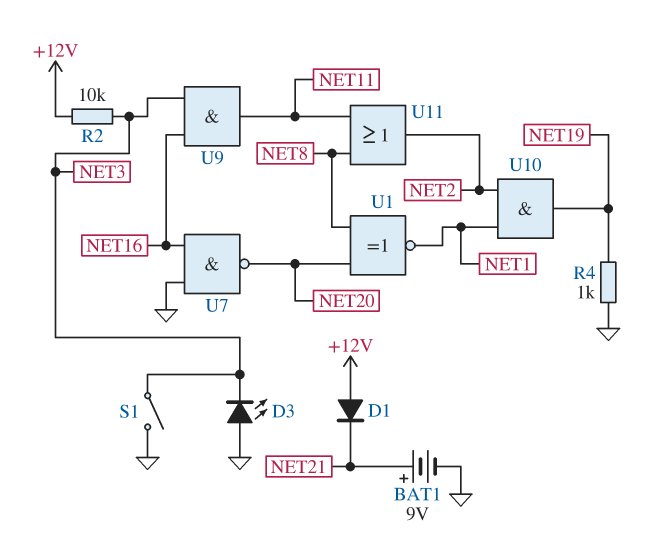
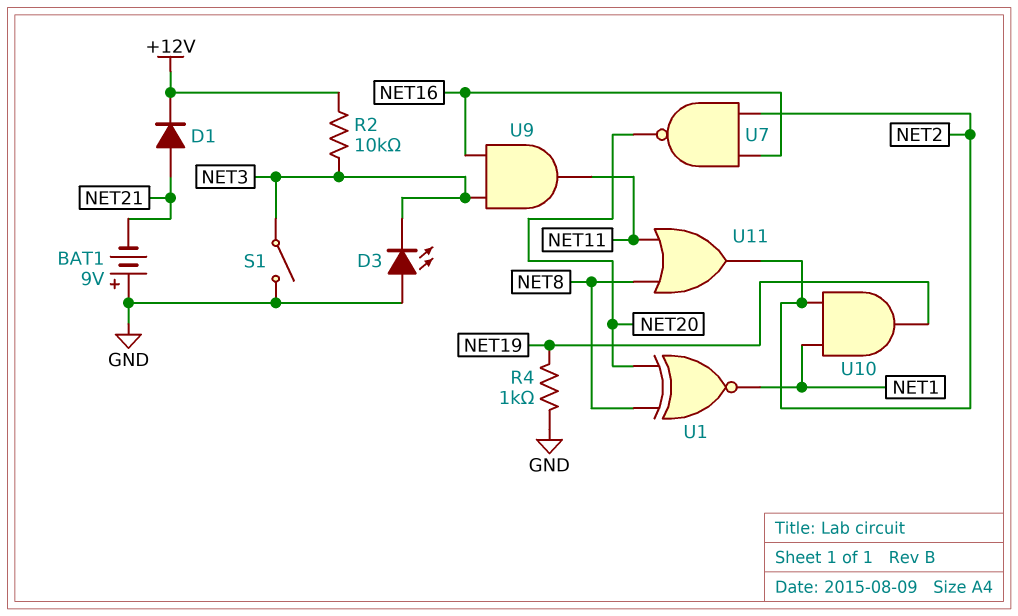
BAT1: 9V (plus NET21, minus GND) -> 9V (plus GND, minus NET21)
D1: diode (A +12V, K NET21) -> diode (A NET21, K +12V)
U7: NAND (in GND, in NET16, out NET20) -> NAND (in NET2, in NET16, out NET20)

